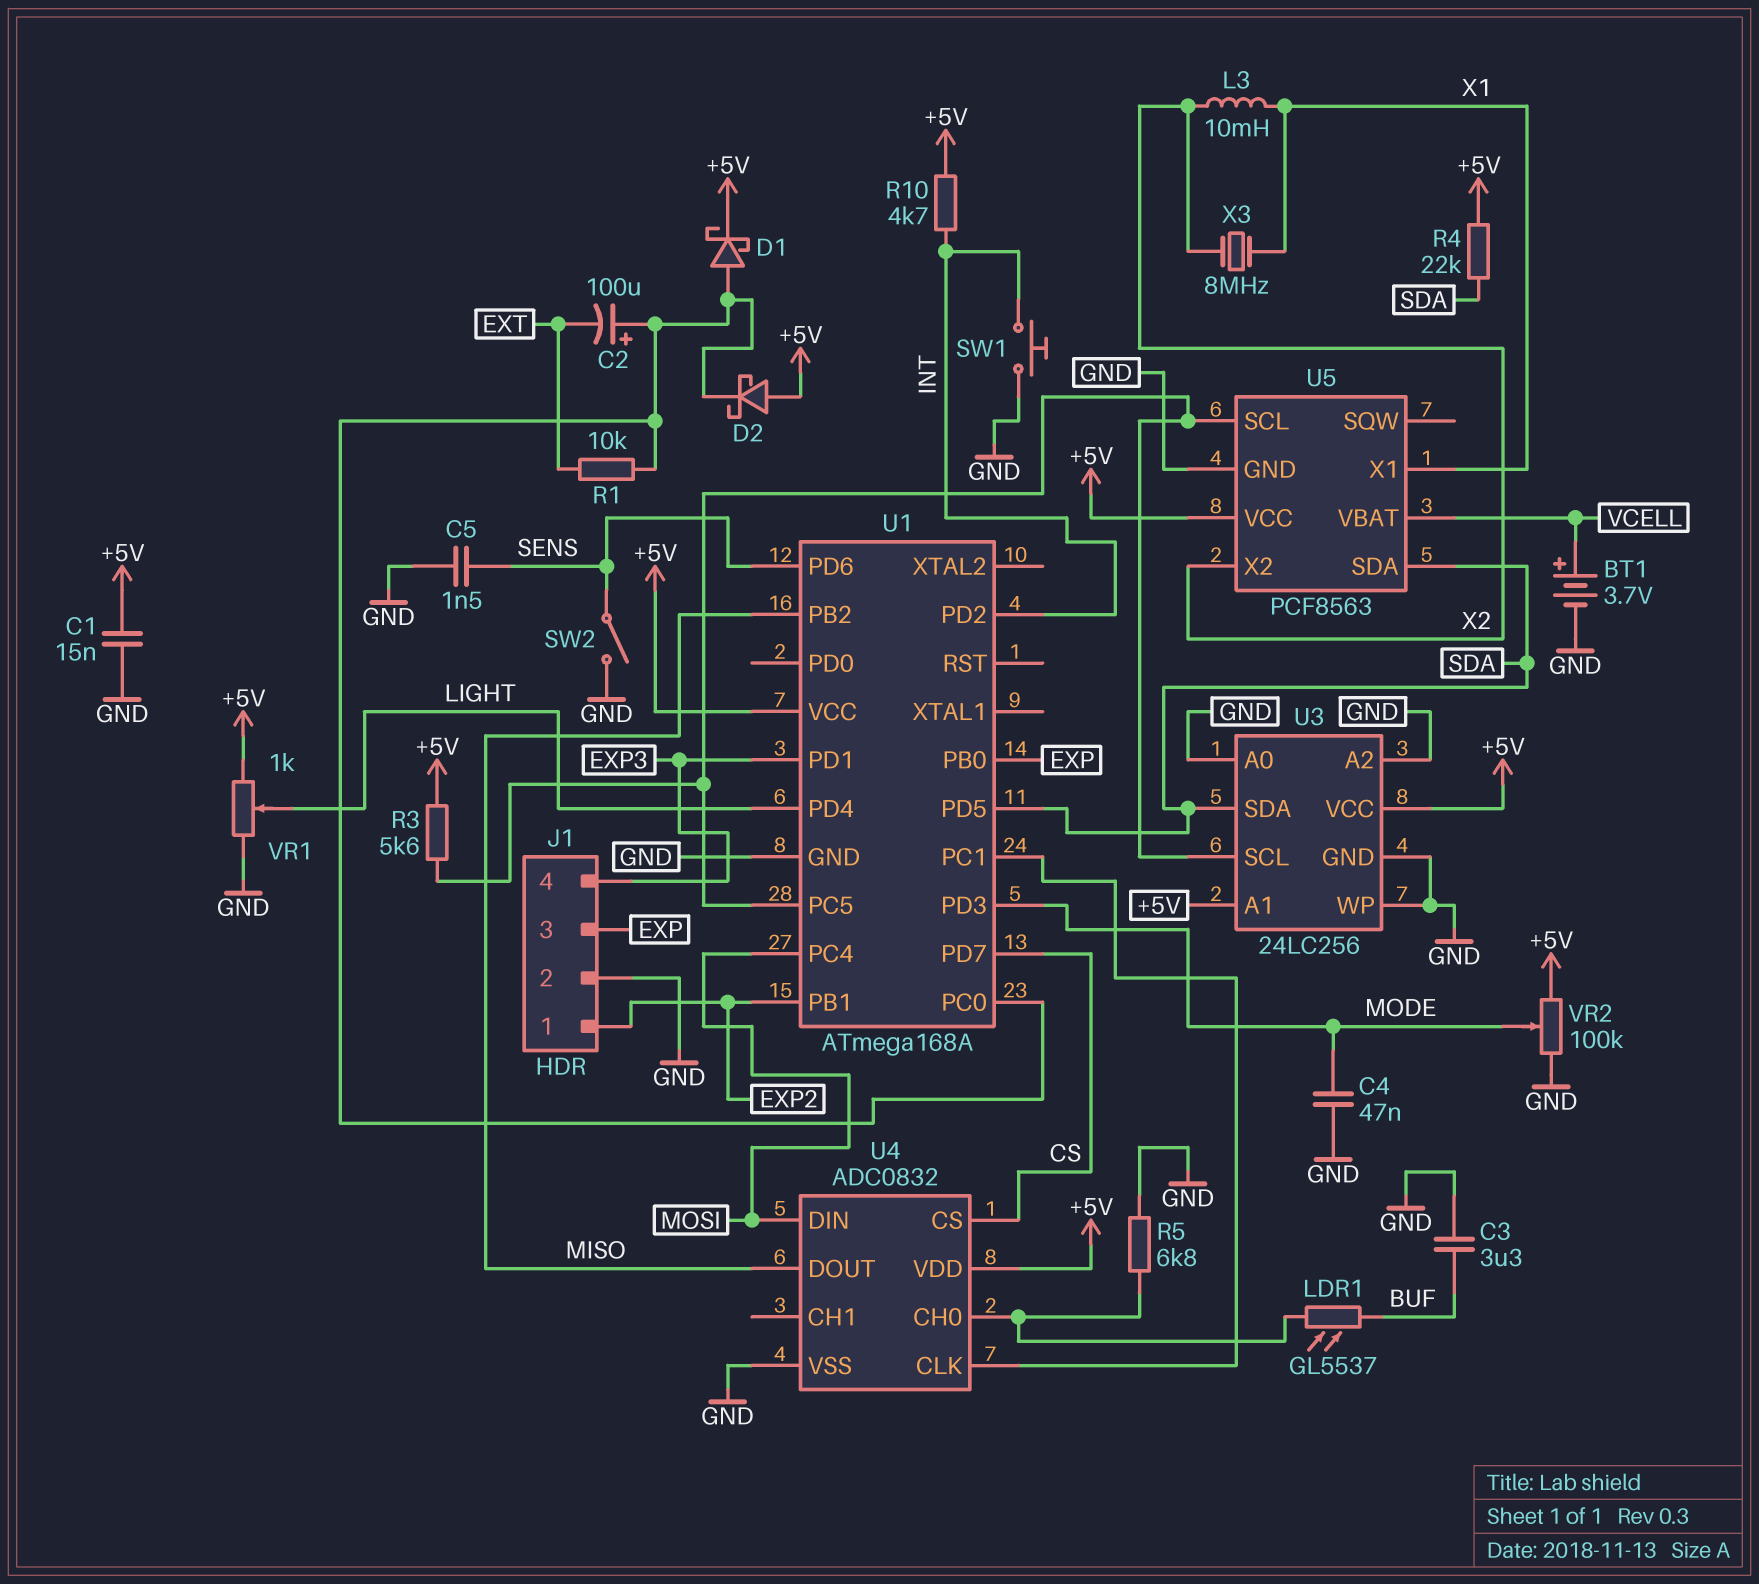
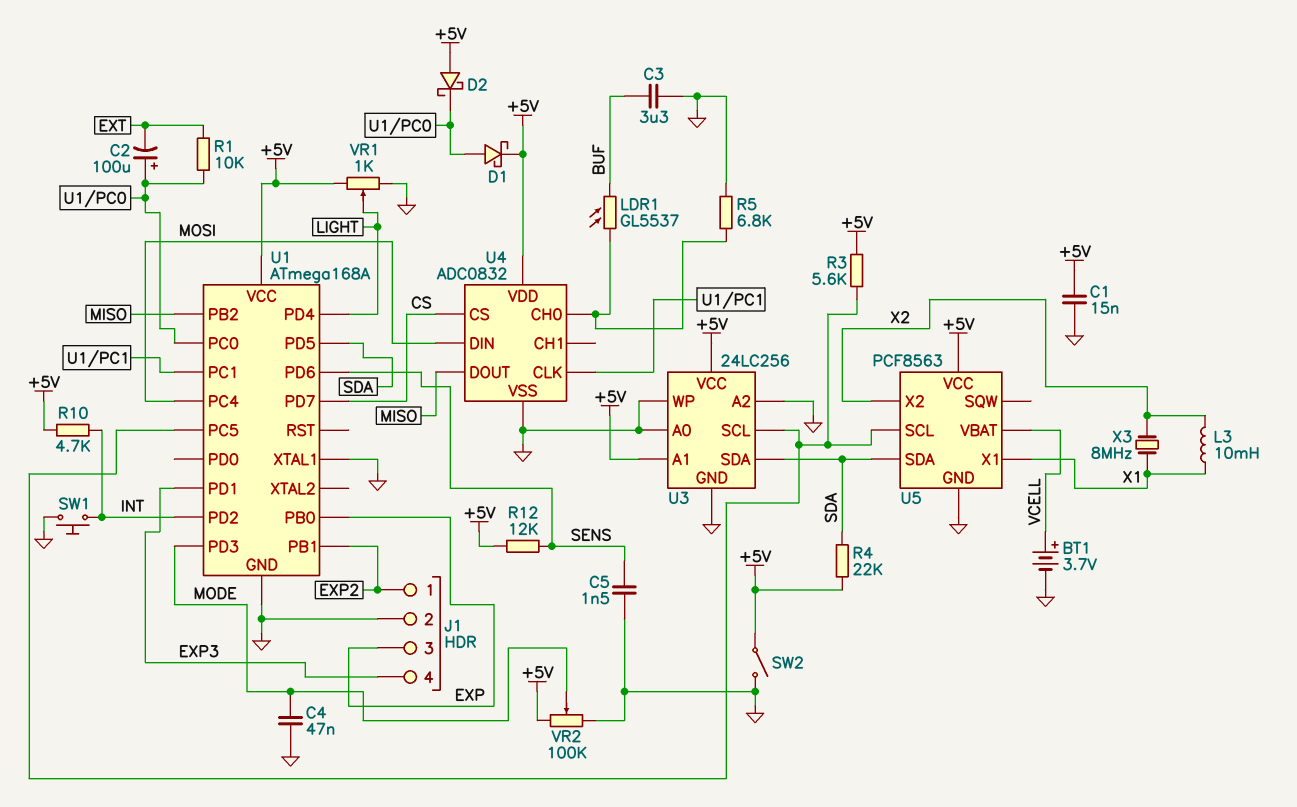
R12: none -> 12k (+5V, SENS)
SW2: switch (GND, SENS) -> switch (+5V, GND)
U1 pin XTAL1: none -> GND

